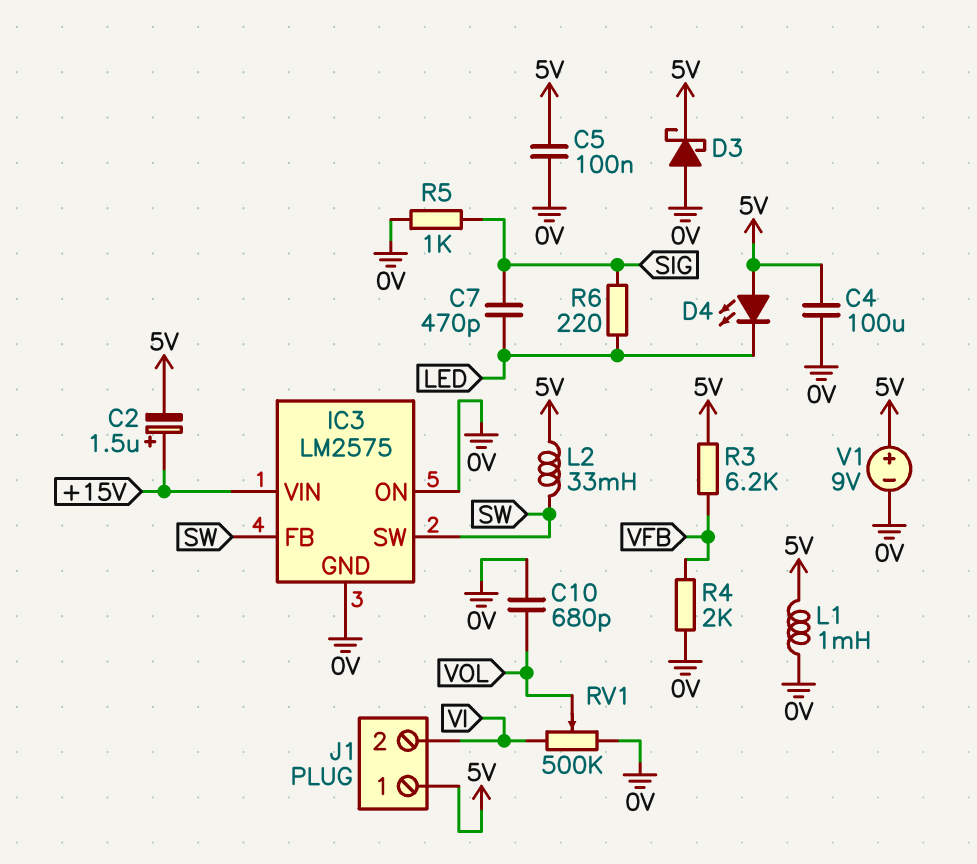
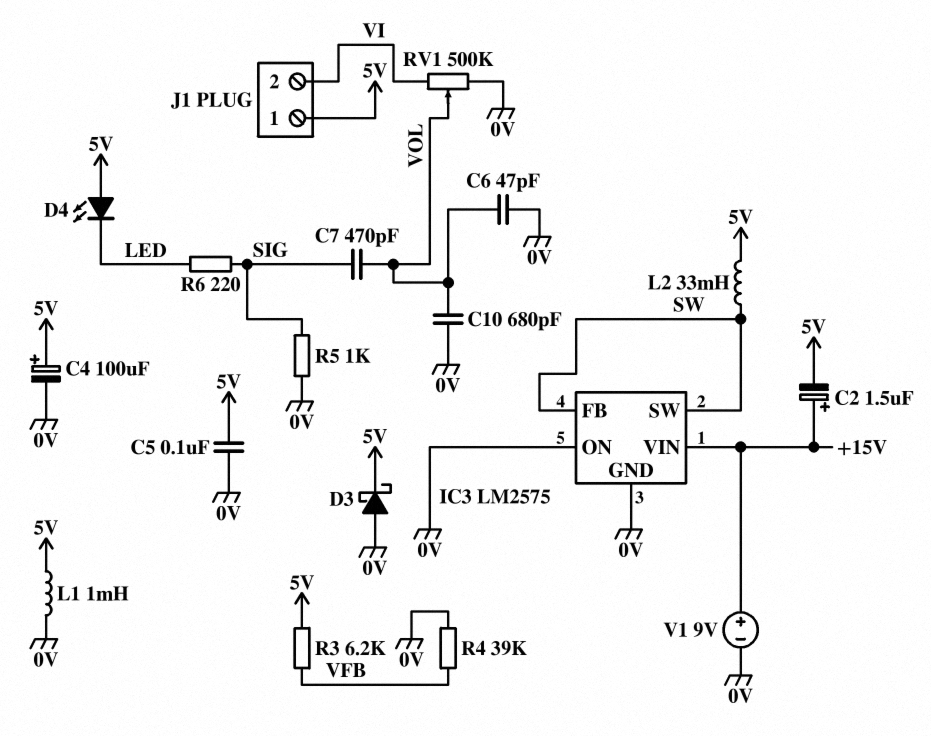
C4: 100uF (0V, 5V) -> 100uF (plus 5V, minus 0V)
C6: none -> 47pF (0V, VOL)
C7: 470pF (LED, SIG) -> 470pF (SIG, VOL)
R4: 2k (0V, VFB) -> 39k (0V, VFB)
V1: 9V (plus 5V, minus 0V) -> 9V (plus +15V, minus 0V)

